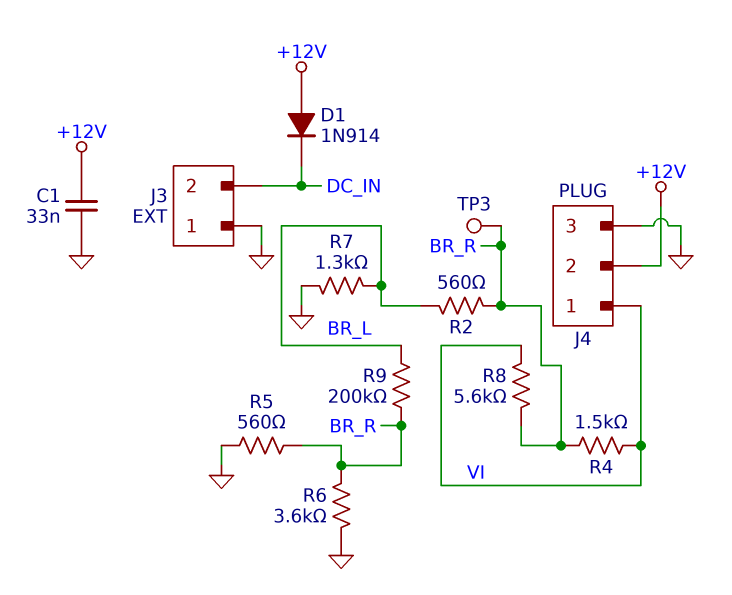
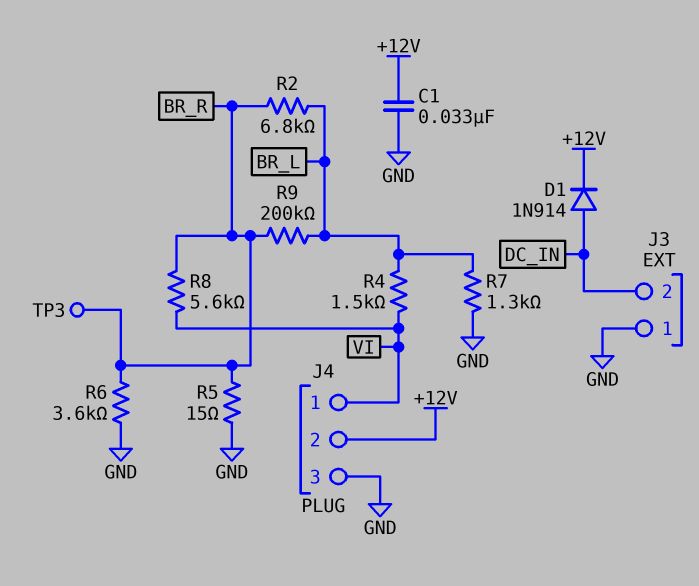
D1: diode 1N914 (A +12V, K DC_IN) -> diode 1N914 (A DC_IN, K +12V)
R2: 560 (BR_L, BR_R) -> 6.8k (BR_L, BR_R)
R4: 1.5k (BR_R, VI) -> 1.5k (BR_L, VI)
R5: 560 (BR_R, GND) -> 15 (BR_R, GND)

